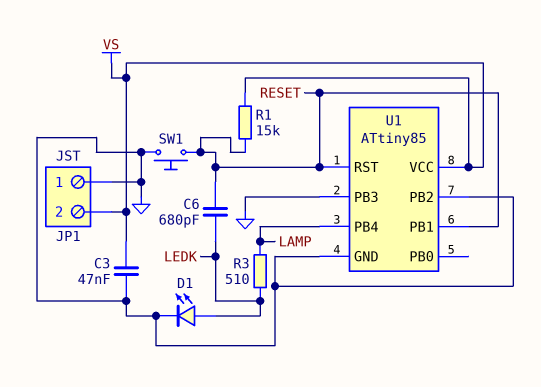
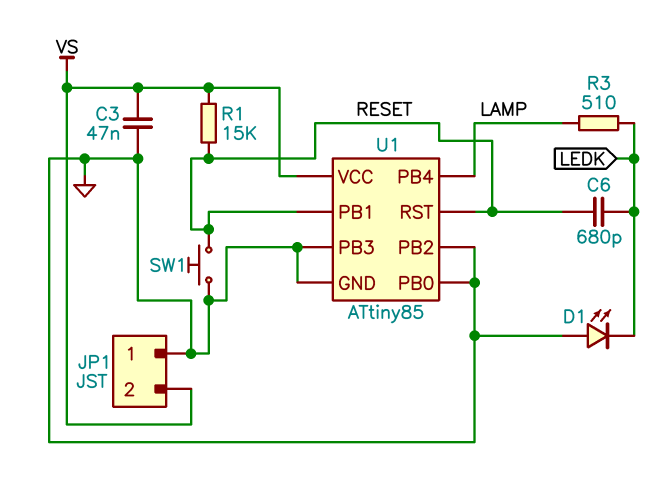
D1: LED (A LEDK, K GND) -> LED (A GND, K LEDK)
U1 pin PB0: none -> GND

